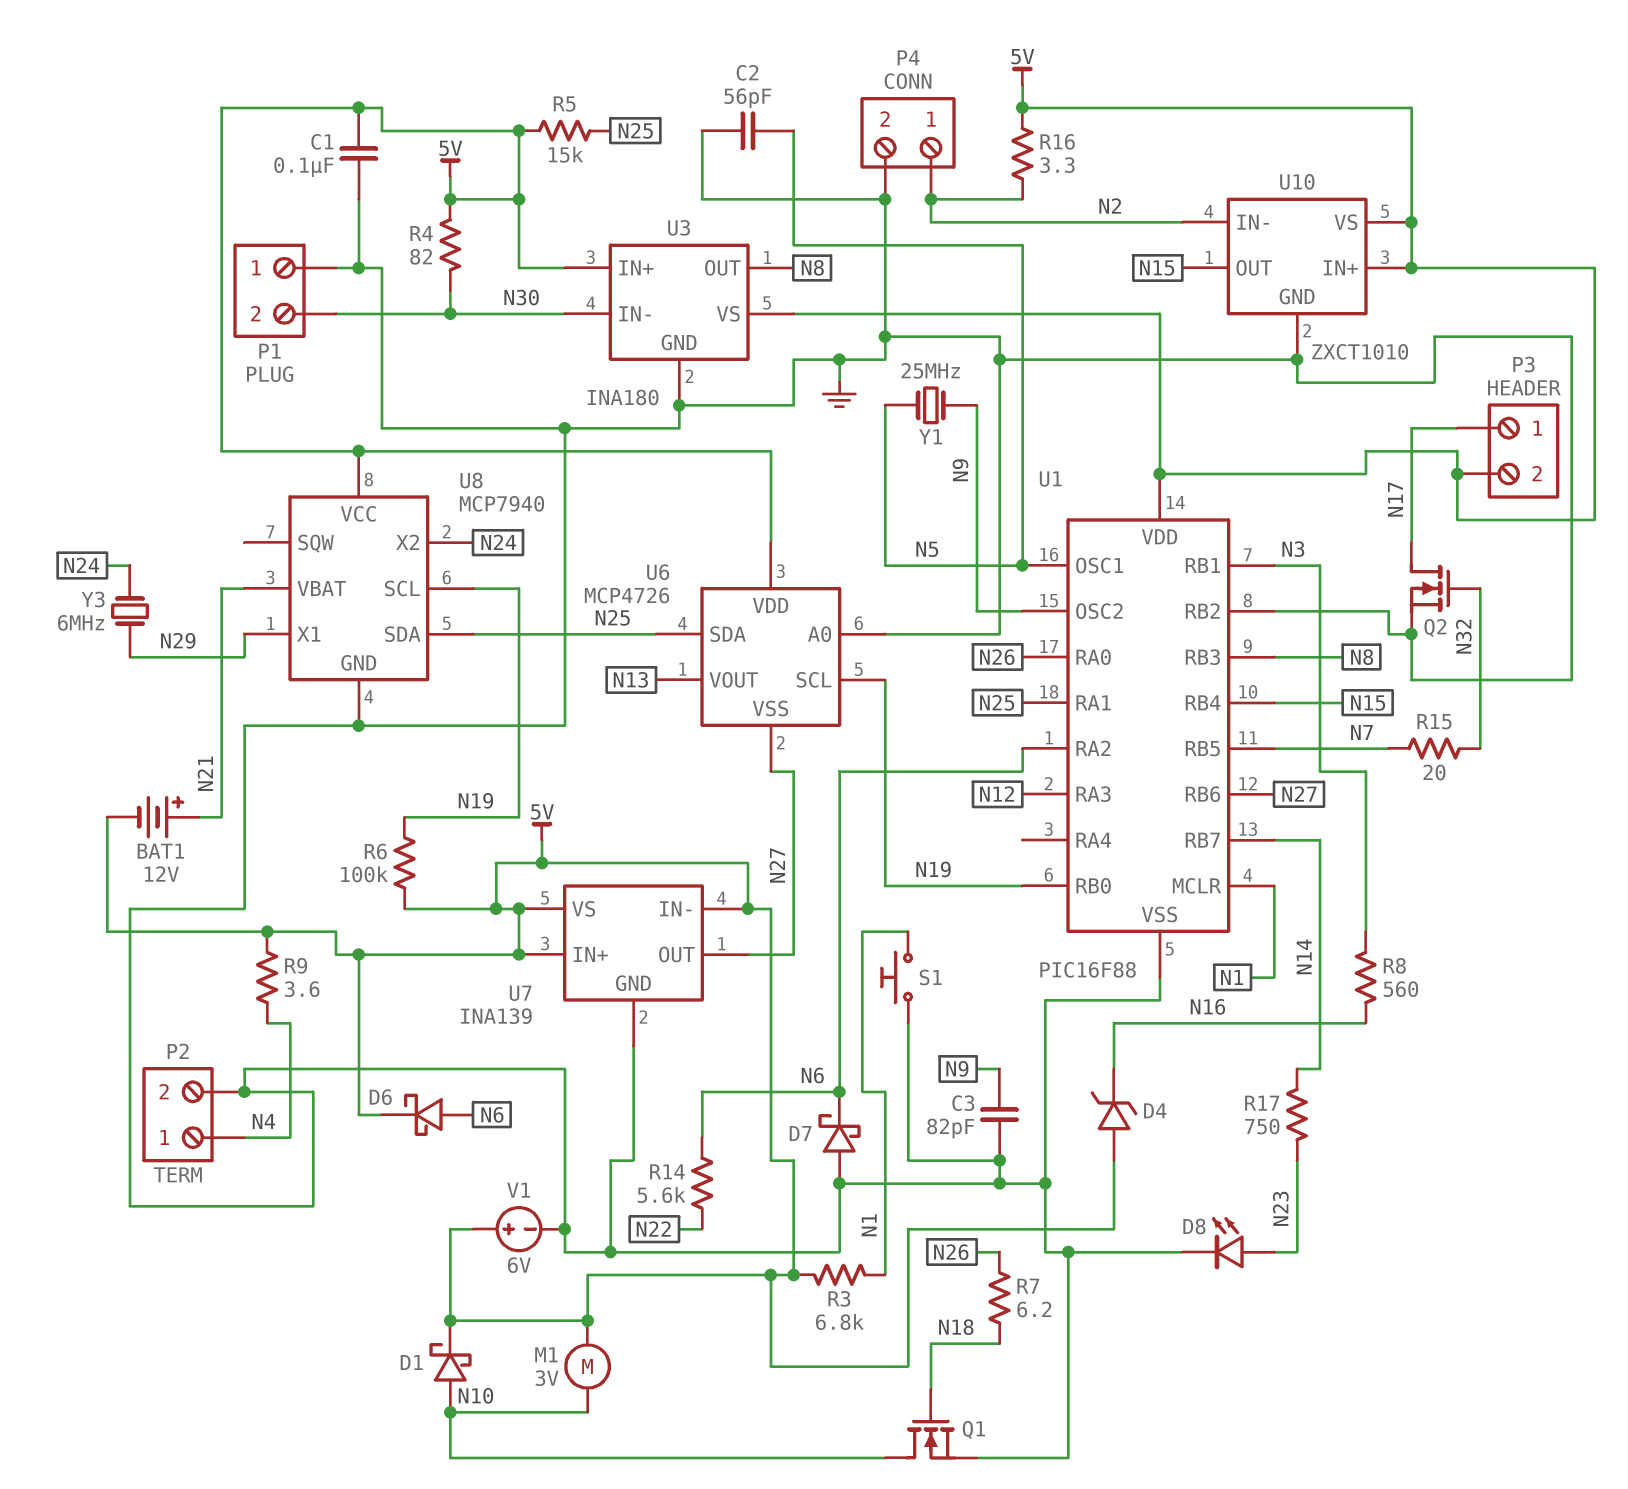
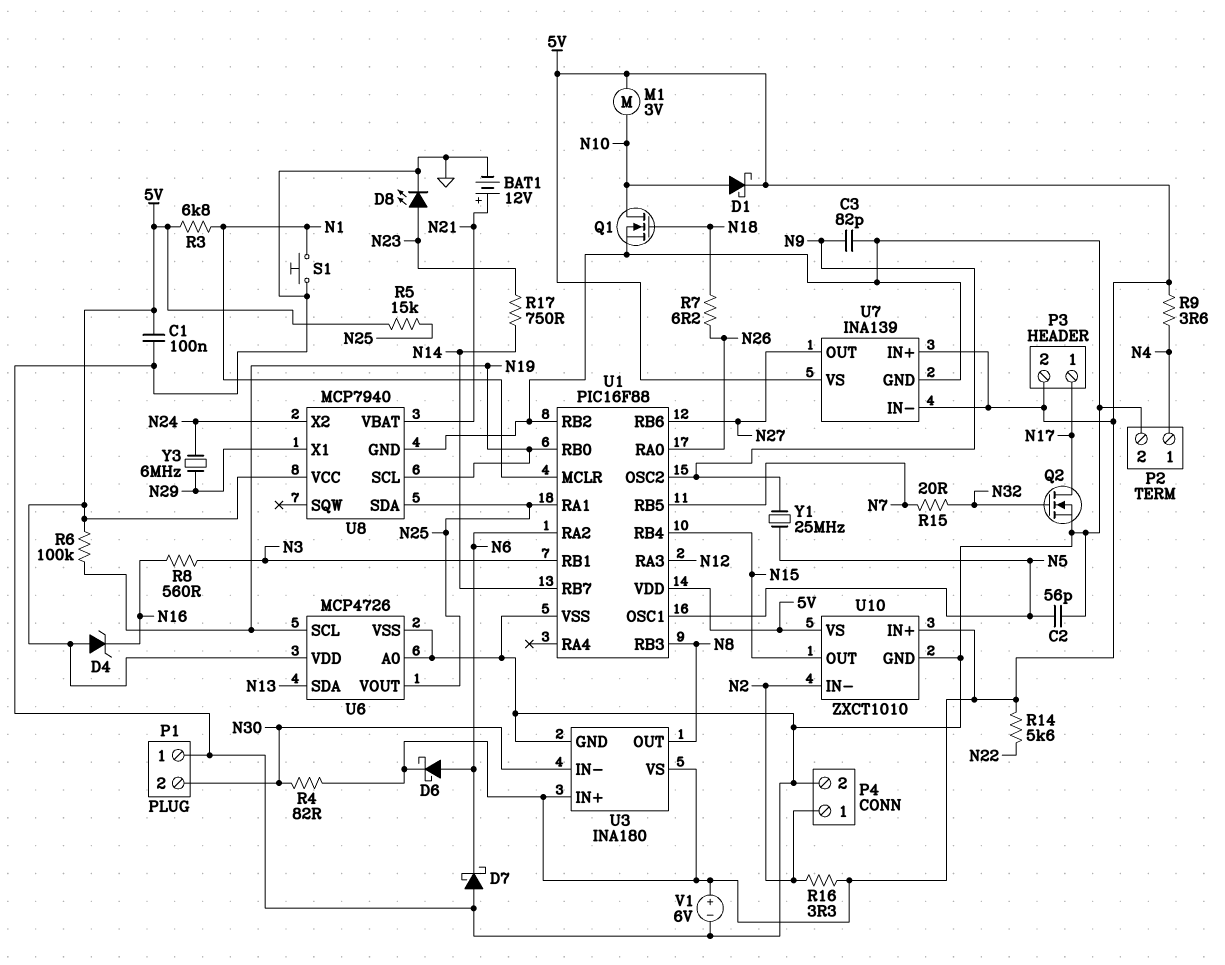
BAT1: 12V (plus N21, minus 5V) -> 12V (plus N21, minus GND)
R14: 5.6k (N6, N22) -> 5.6k (5V, N22)
U6 pin SDA: N25 -> N13
U6 pin VOUT: N13 -> N25
U6 pin VSS: N27 -> GND

